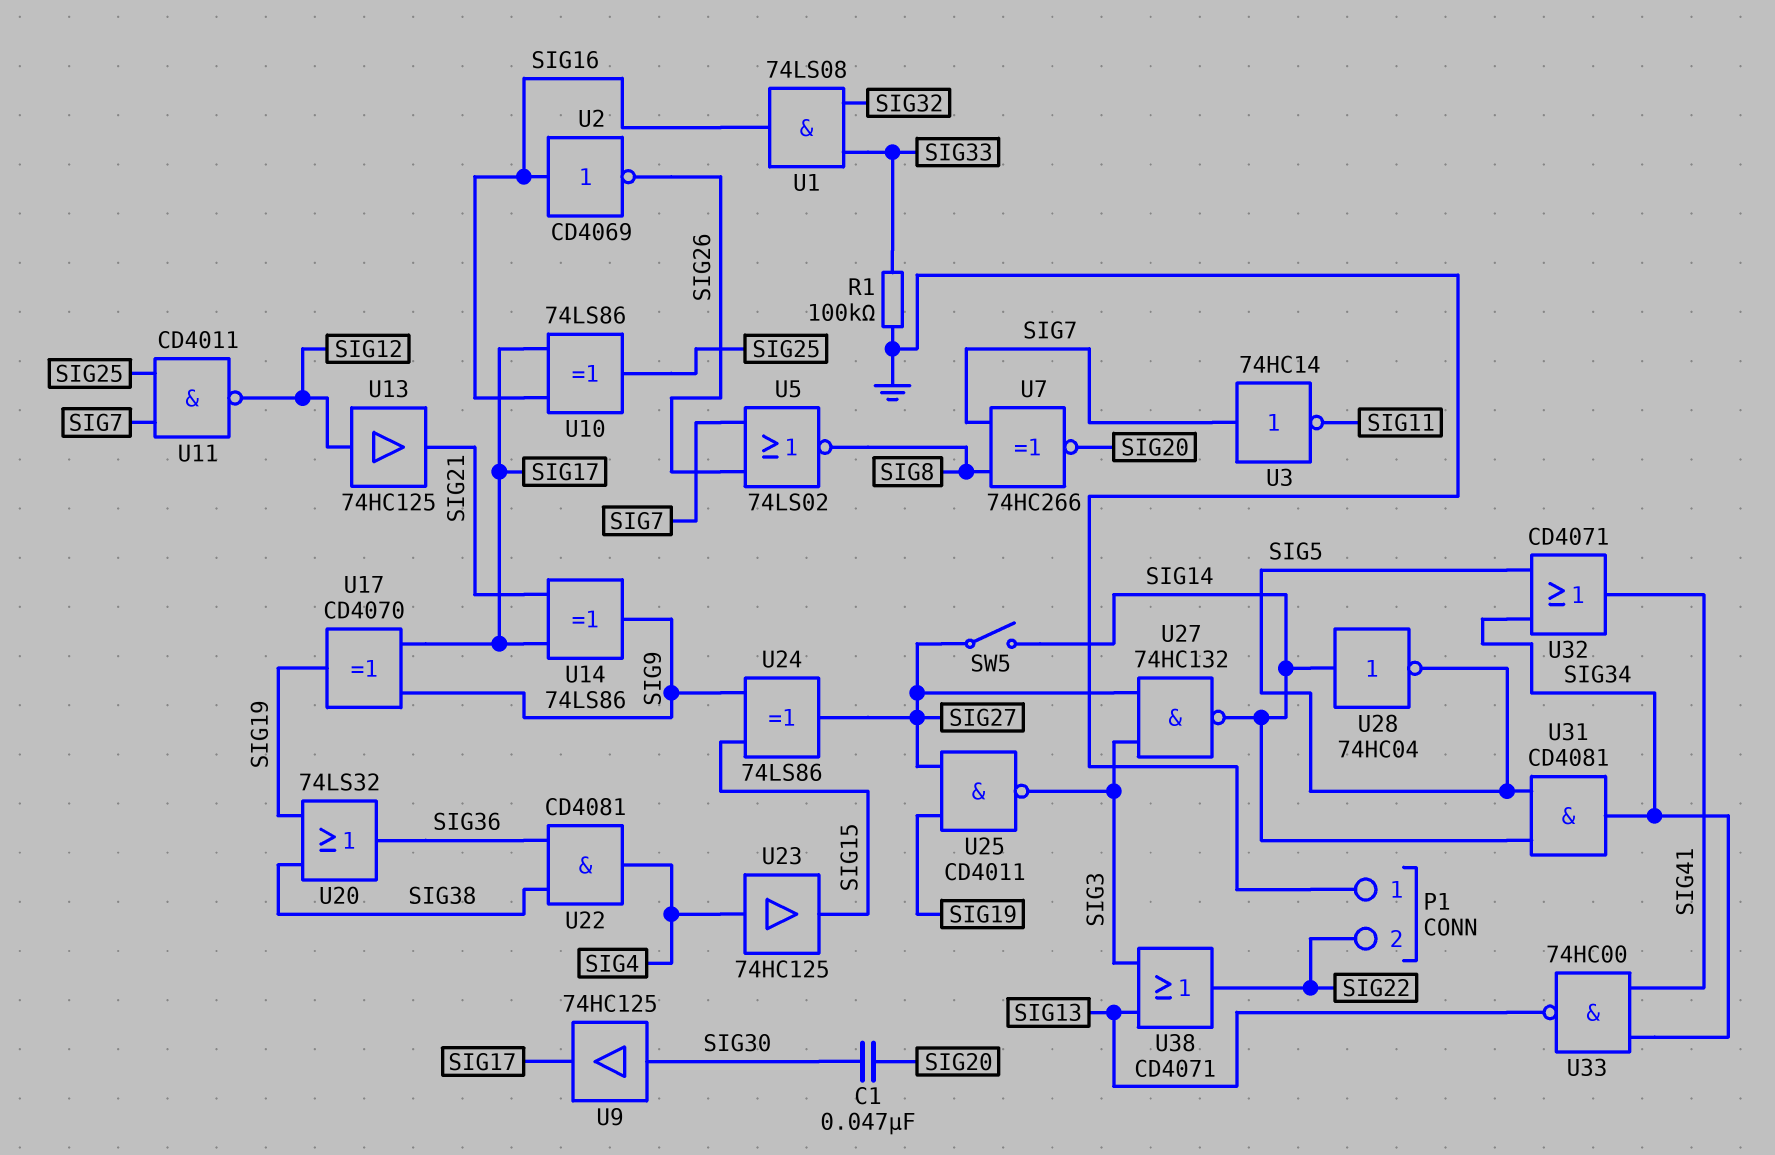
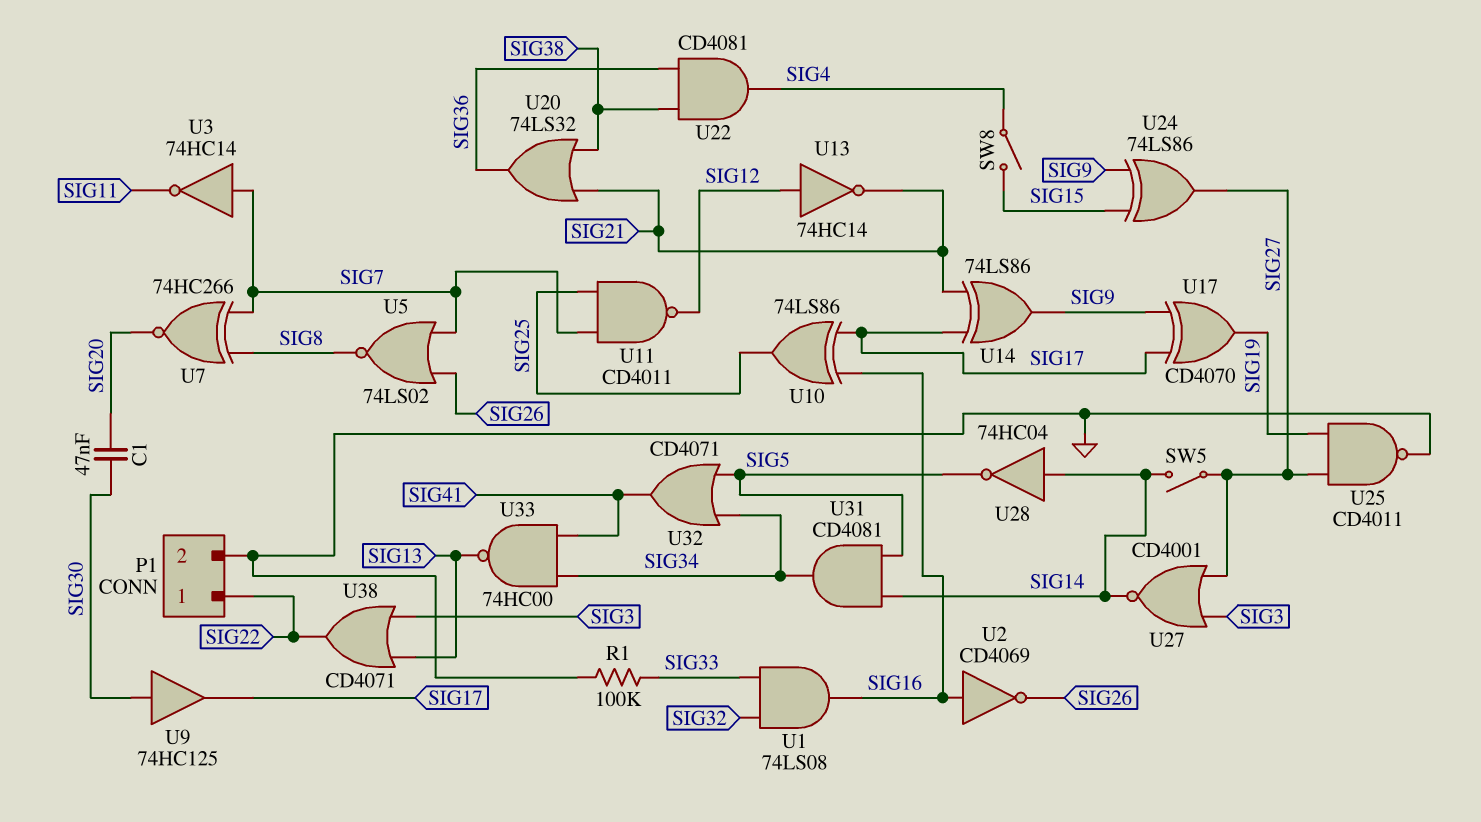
P1 pin 1: GND -> SIG22
P1 pin 2: SIG22 -> GND
SW8: none -> switch (SIG4, SIG15)
U13: buffer 74HC125 (in SIG12, out SIG21) -> NOT 74HC14 (in SIG12, out SIG21)
U20: OR 74LS32 (in SIG19, in SIG38, out SIG36) -> OR 74LS32 (in SIG21, in SIG38, out SIG36)
U23: buffer 74HC125 (in SIG4, out SIG15) -> none
U25: NAND CD4011 (in SIG19, in SIG27, out SIG3) -> NAND CD4011 (in SIG19, in SIG27, out GND)
U27: NAND 74HC132 (in SIG3, in SIG27, out SIG14) -> NOR CD4001 (in SIG3, in SIG27, out SIG14)

